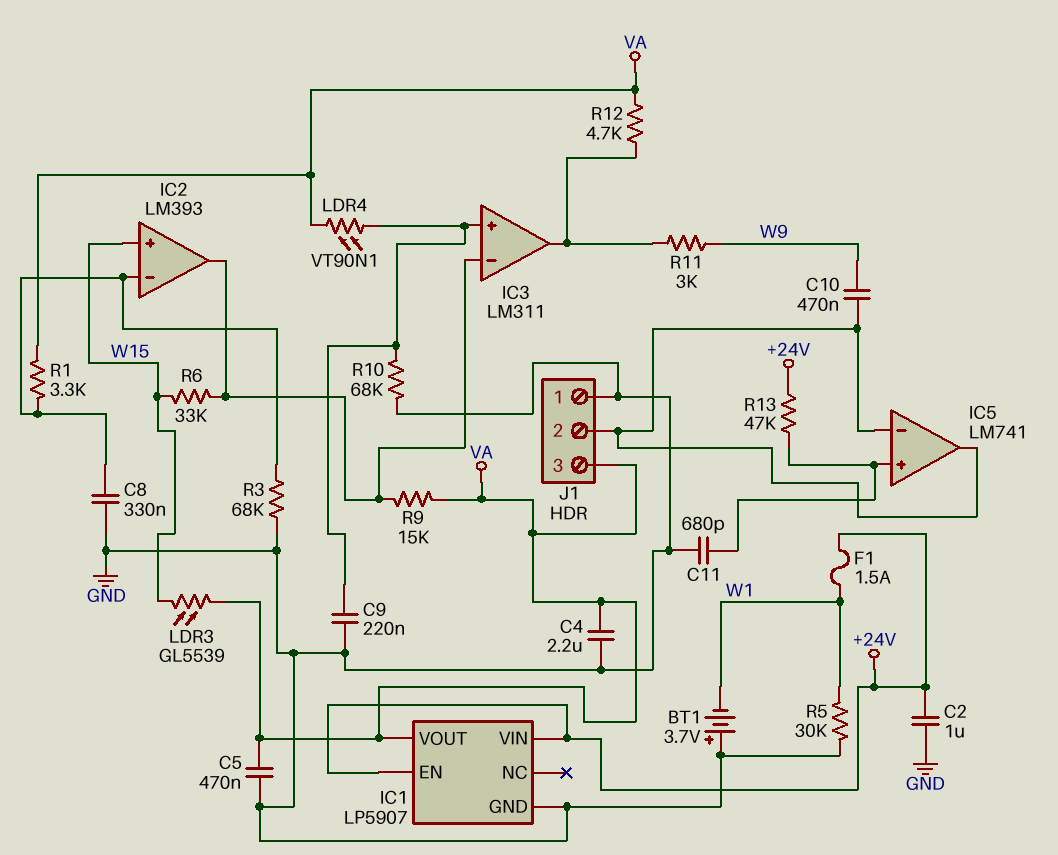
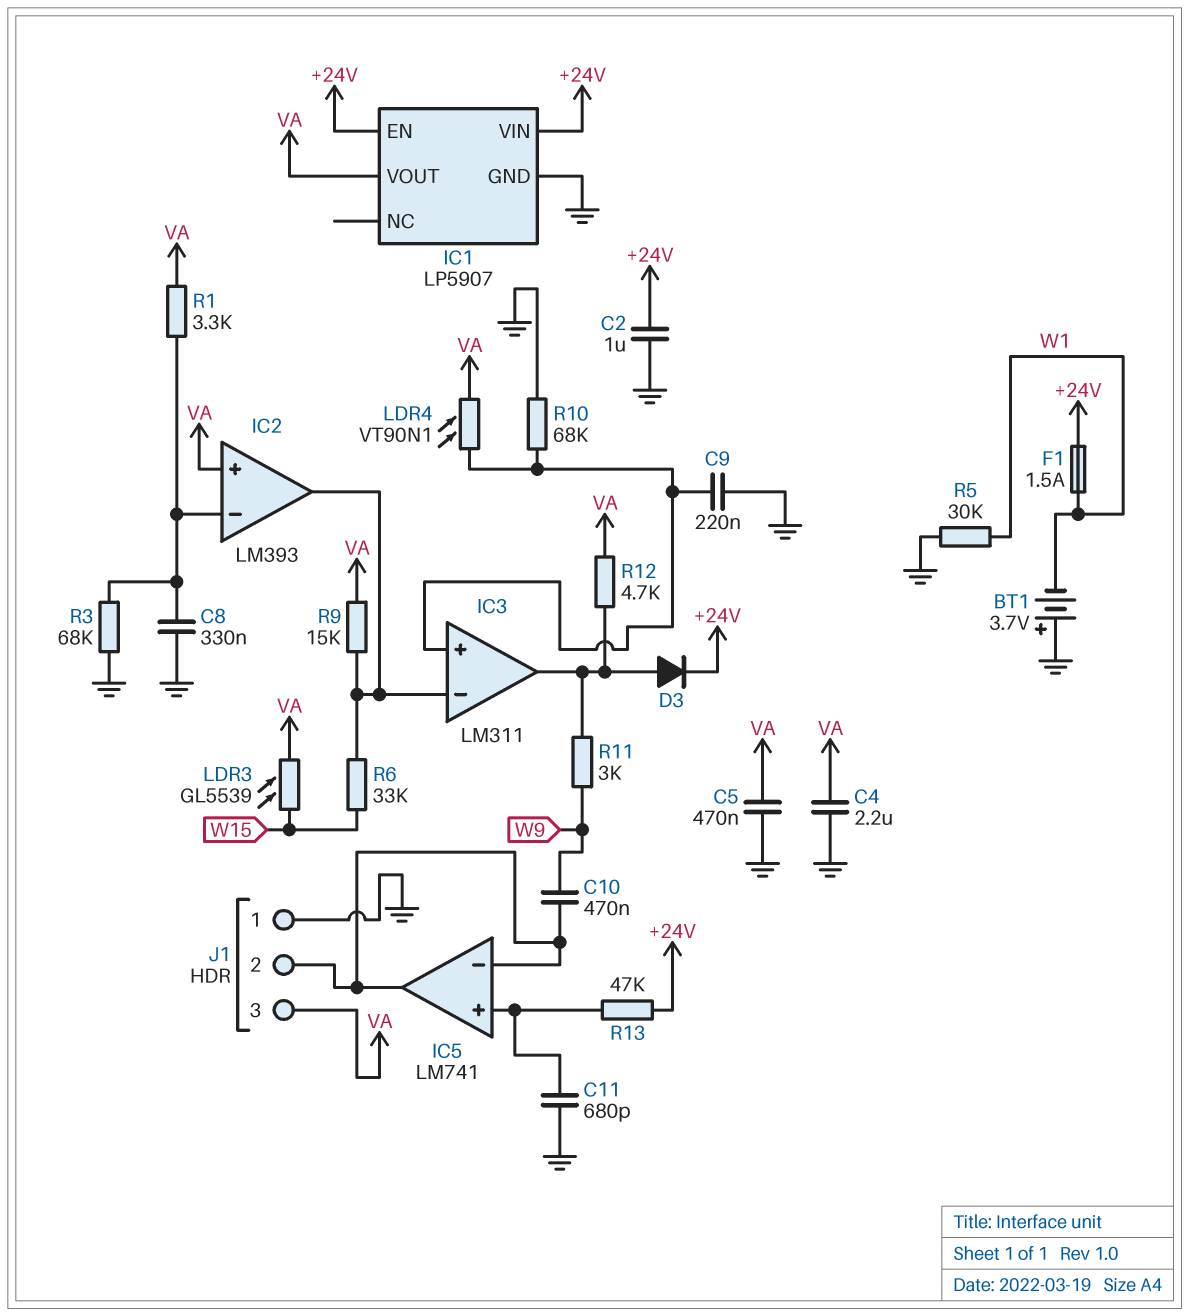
D3: none -> diode (A IC3/out, K +24V)
IC2 pin in+: W15 -> VA

